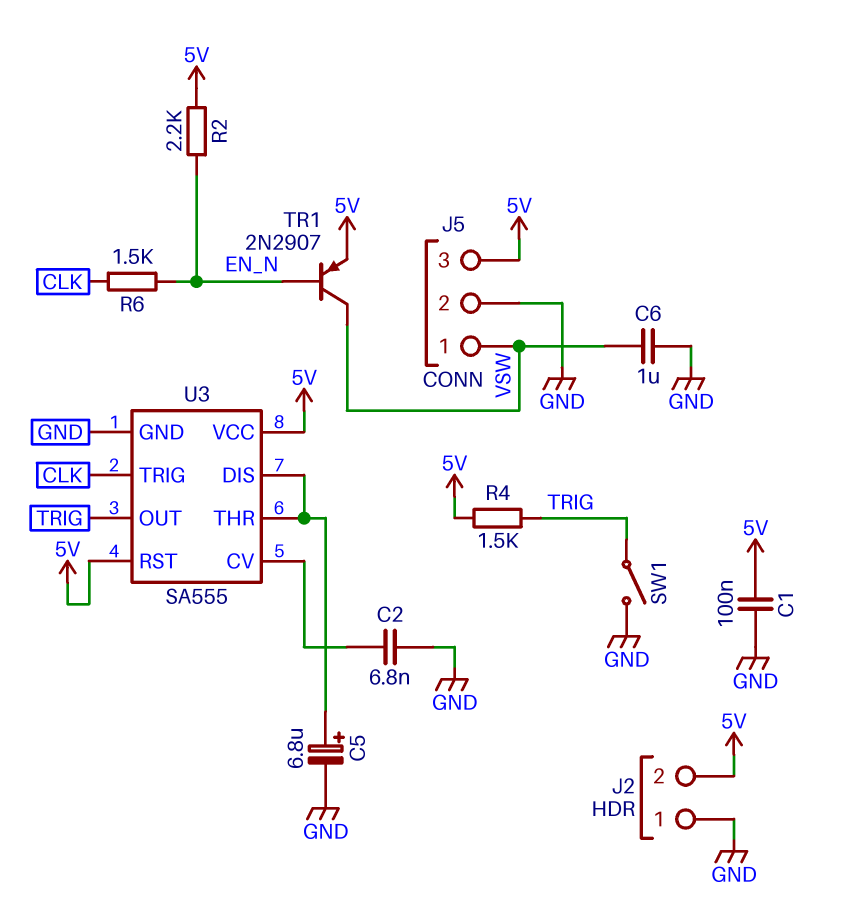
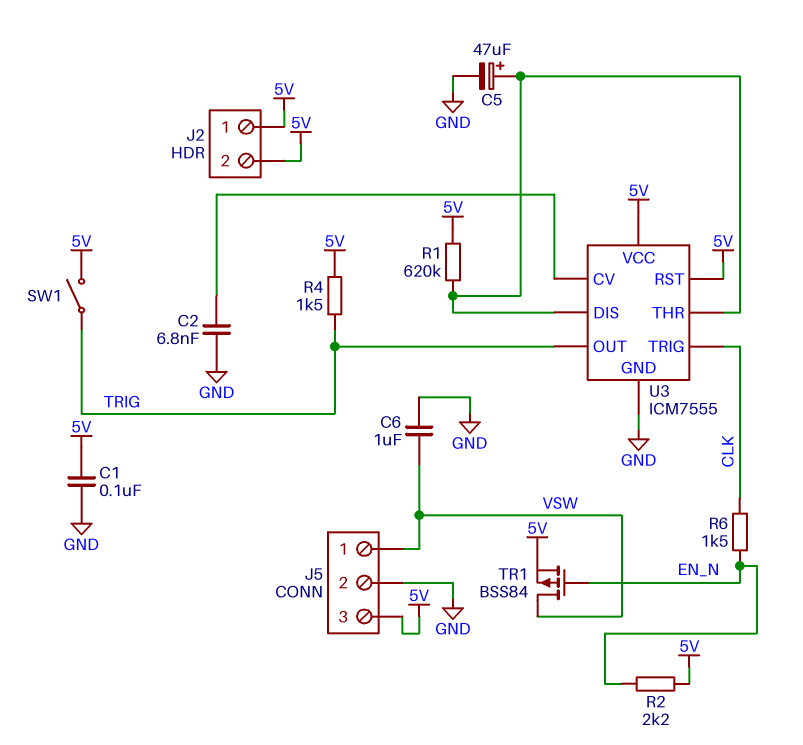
C5: 6.8uF (plus U3/DIS, minus GND) -> 47uF (plus U3/DIS, minus GND)
J2 pin 1: GND -> 5V
R1: none -> 620k (5V, U3/DIS)
SW1: switch (GND, TRIG) -> switch (5V, TRIG)
TR1: PNP 2N2907 (B EN_N, C VSW, E 5V) -> PMOS BSS84 (G EN_N, D VSW, S 5V)
U3: SA555 -> ICM7555

